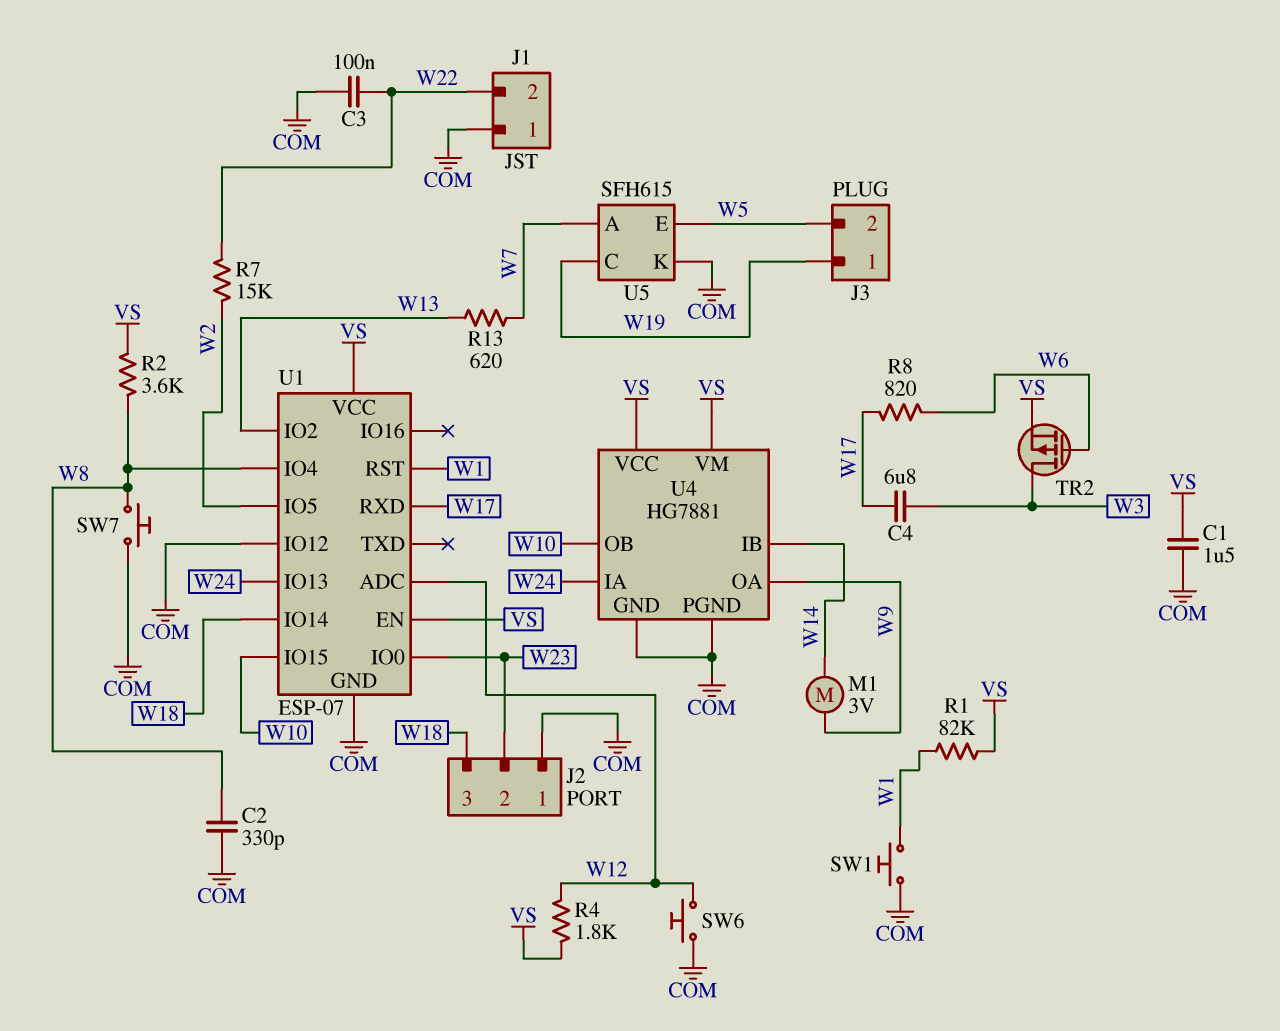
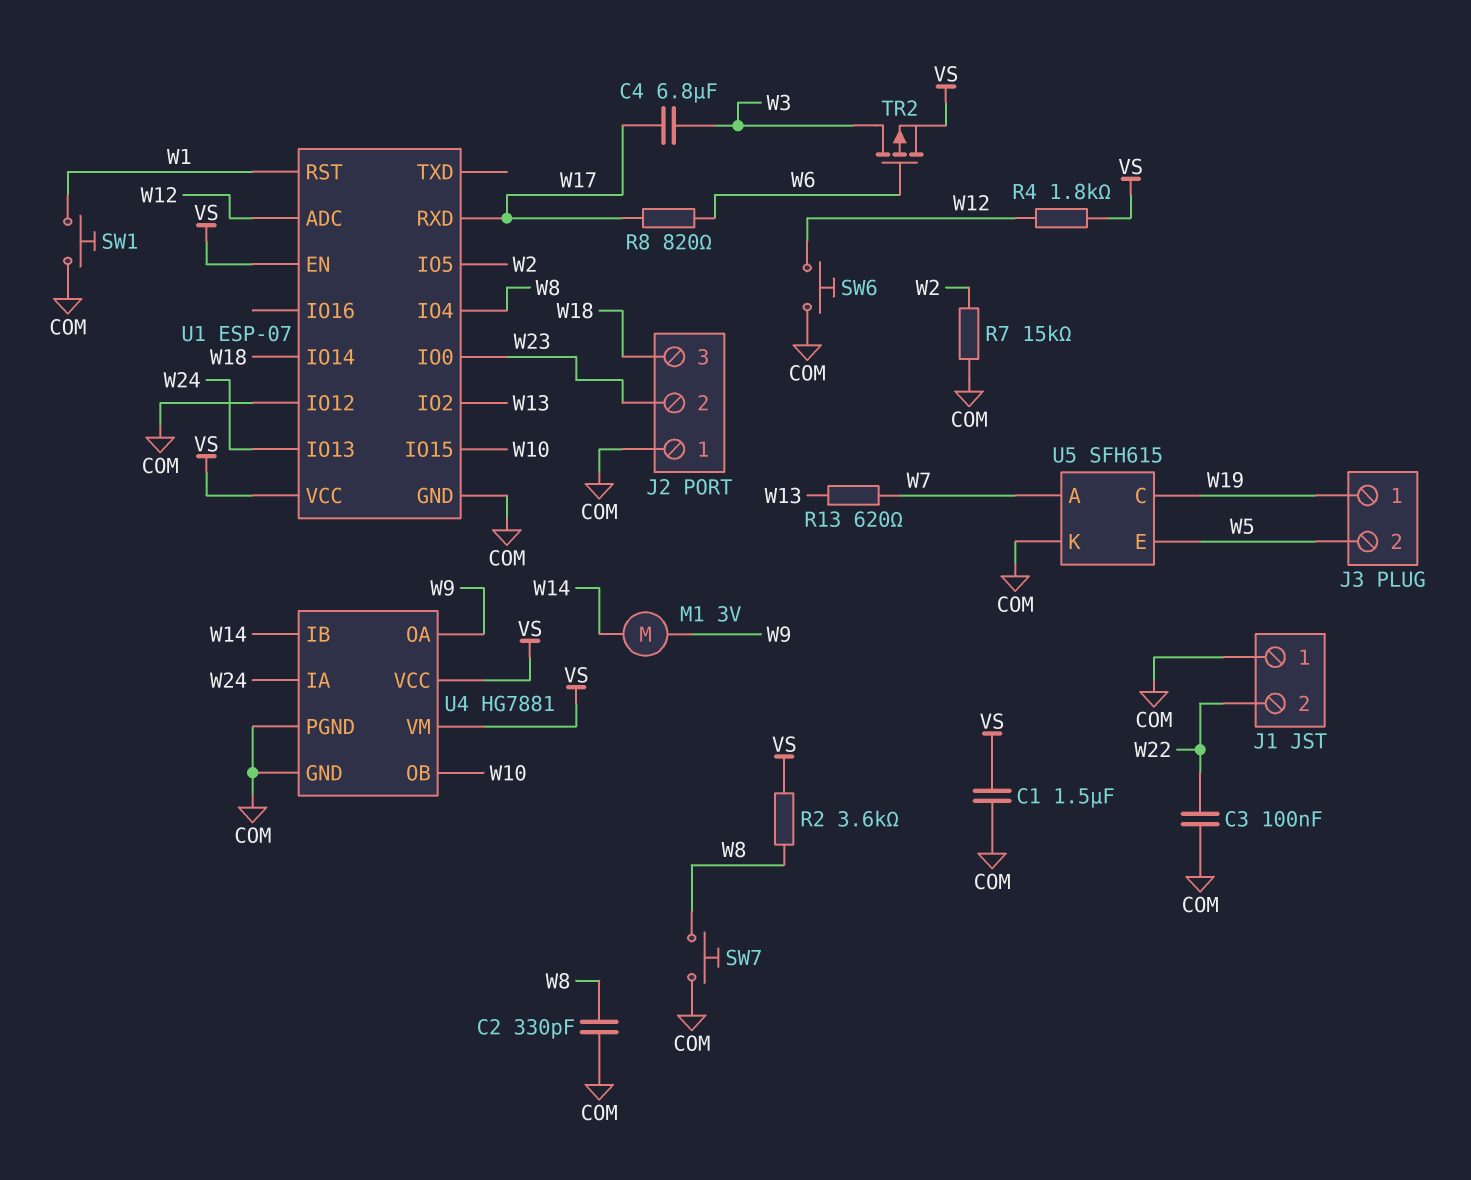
R1: 82k (VS, W1) -> none
R7: 15k (W2, W22) -> 15k (COM, W2)

